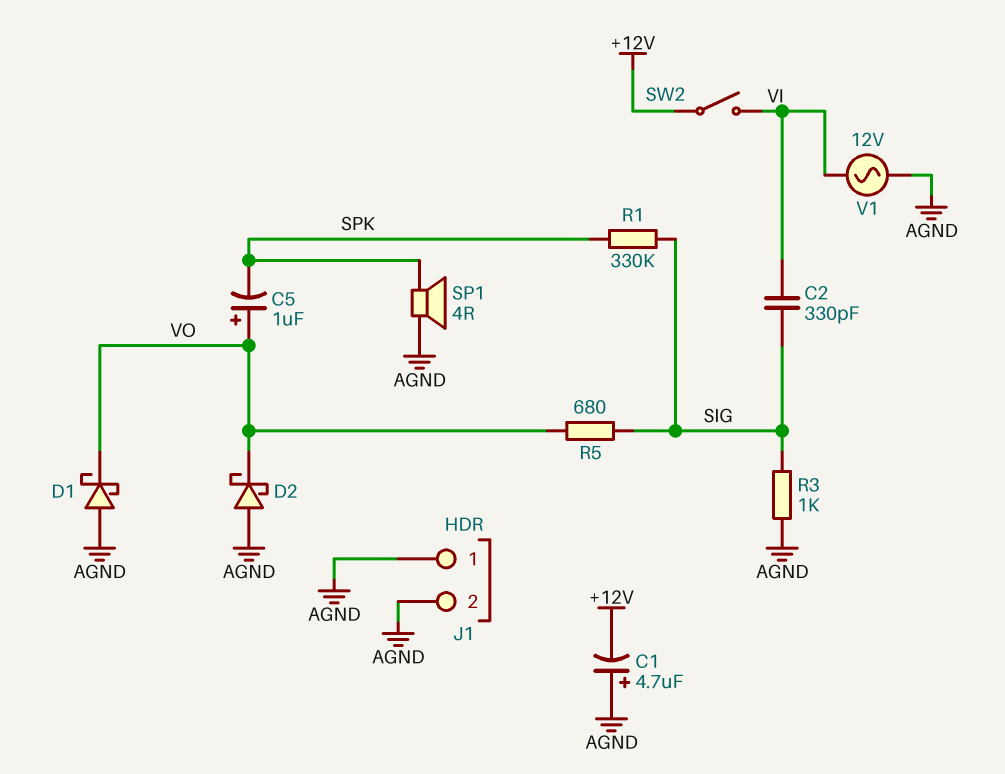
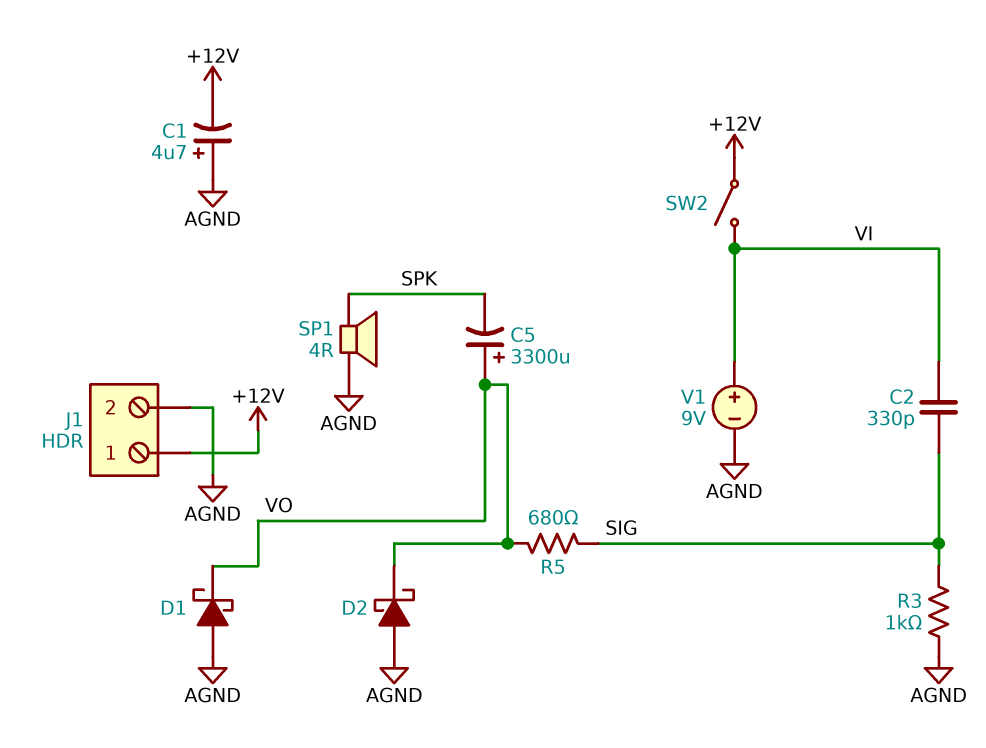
C5: 1uF (plus VO, minus SPK) -> 3300uF (plus VO, minus SPK)
J1 pin 1: AGND -> +12V
R1: 330k (SIG, SPK) -> none
V1: AC 12V (AGND, VI) -> 9V (plus VI, minus AGND)

